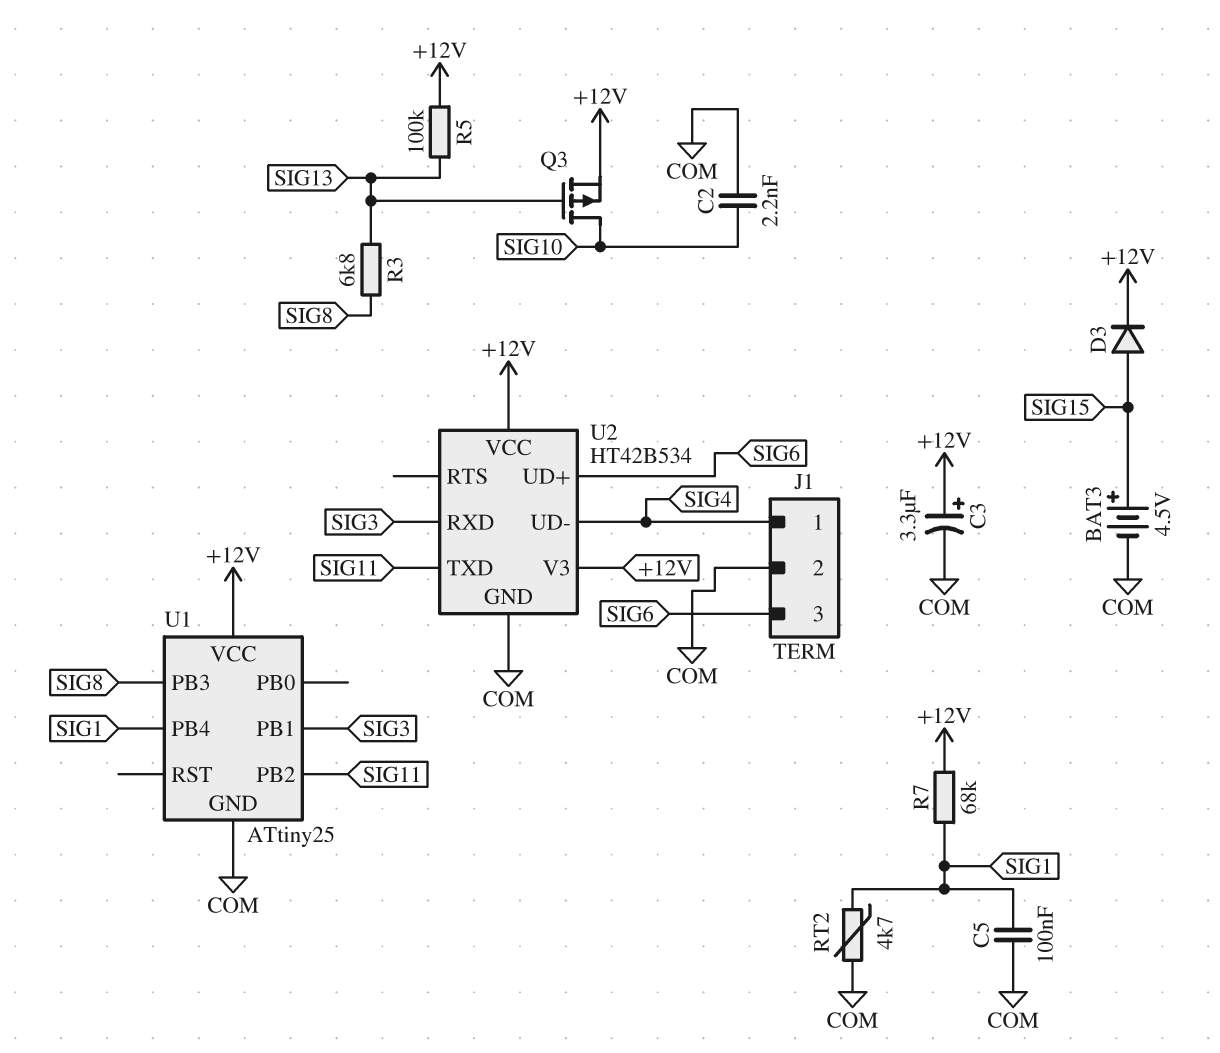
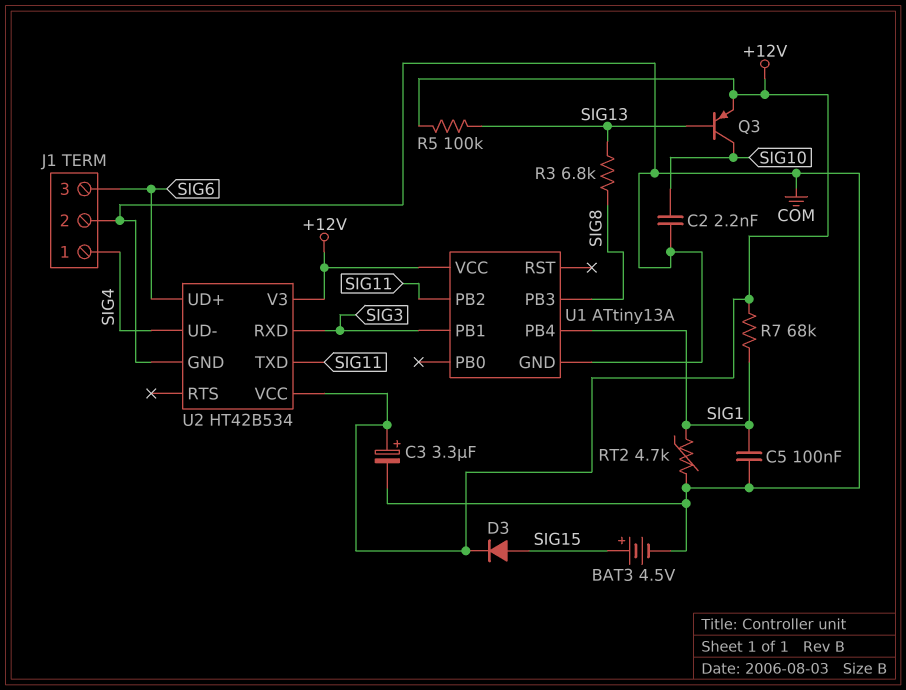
Q3: PMOS (G SIG13, D SIG10, S +12V) -> PNP (B SIG13, C SIG10, E +12V)
U1: ATtiny25 -> ATtiny13A

